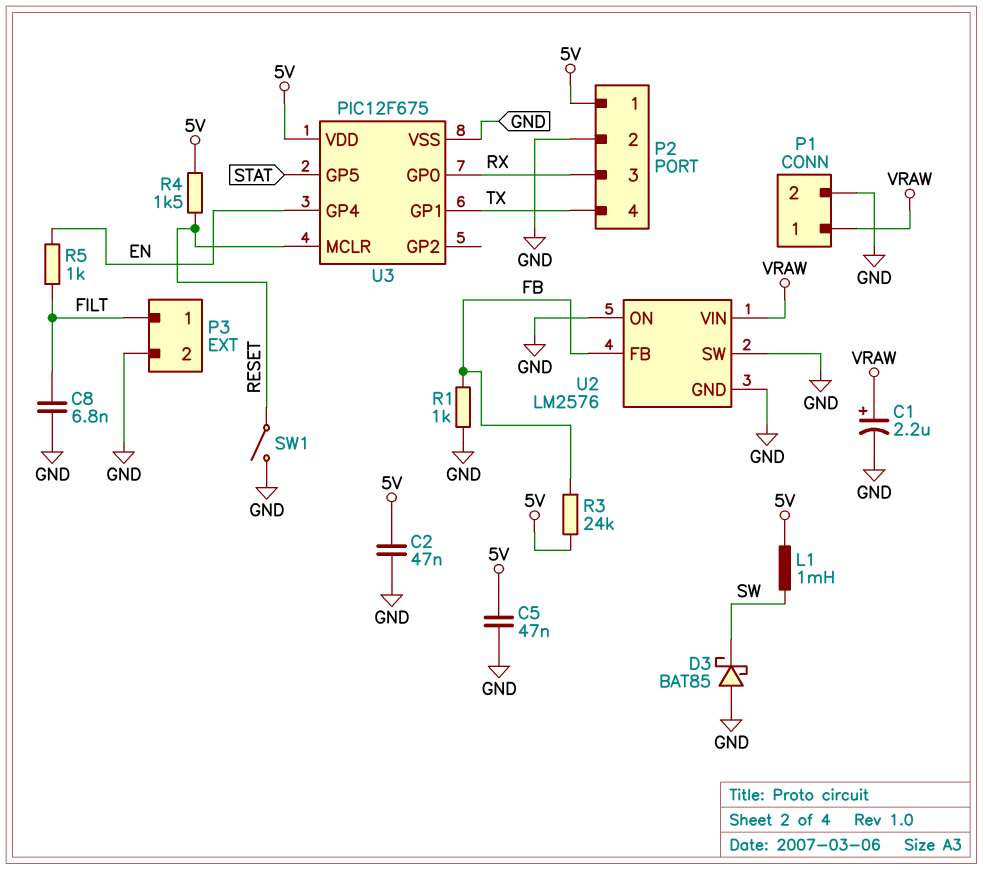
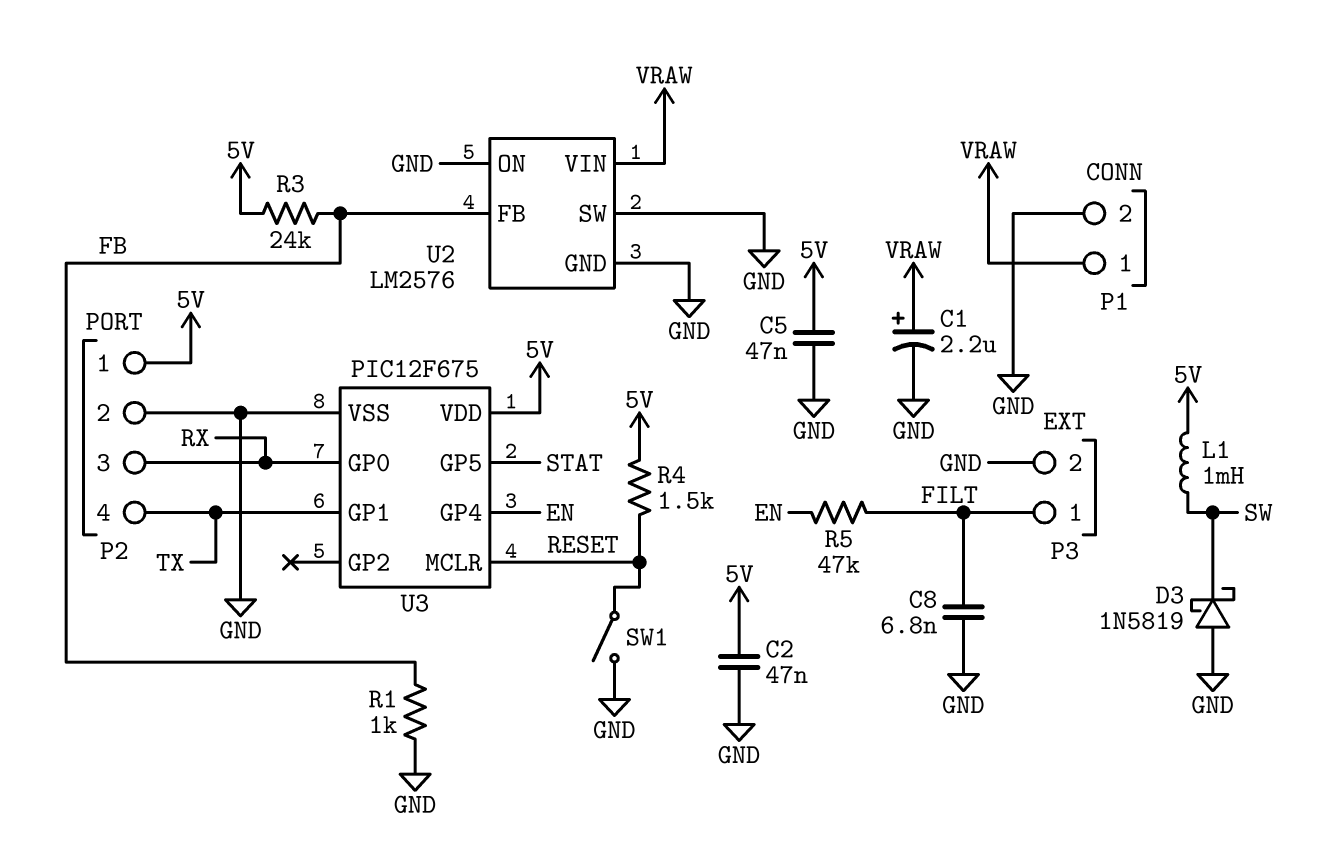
D3: schottky BAT85 (A GND, K SW) -> schottky 1N5819 (A GND, K SW)
R5: 1k (EN, FILT) -> 47k (EN, FILT)

